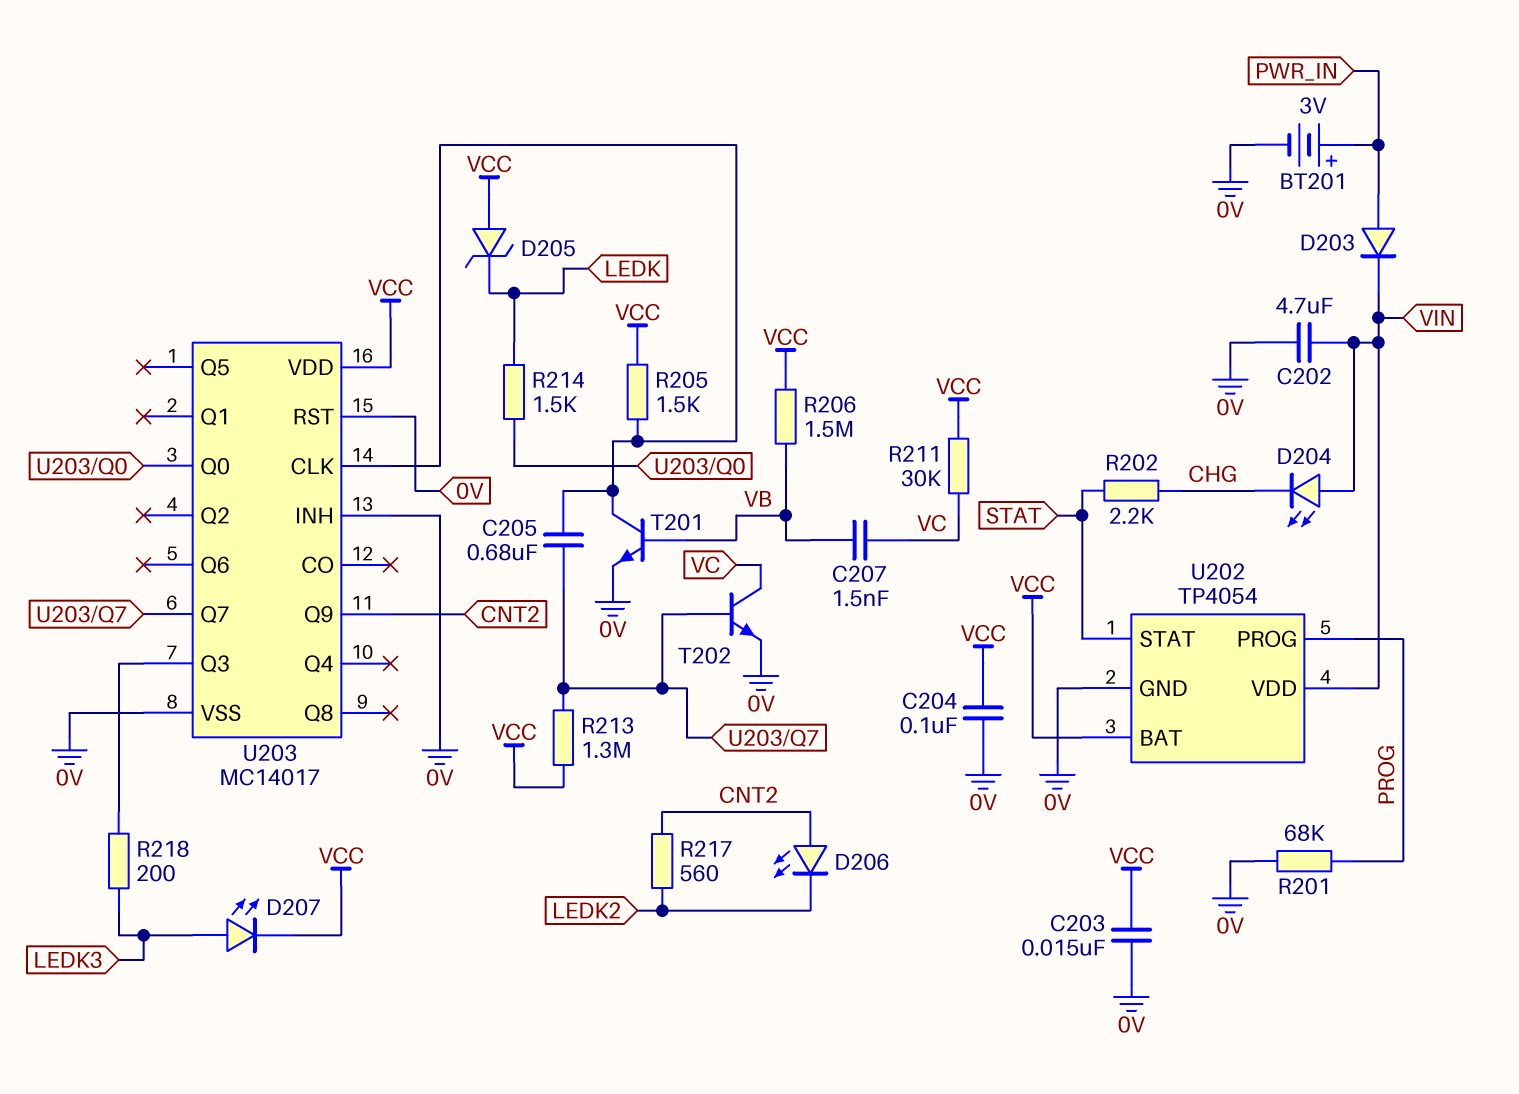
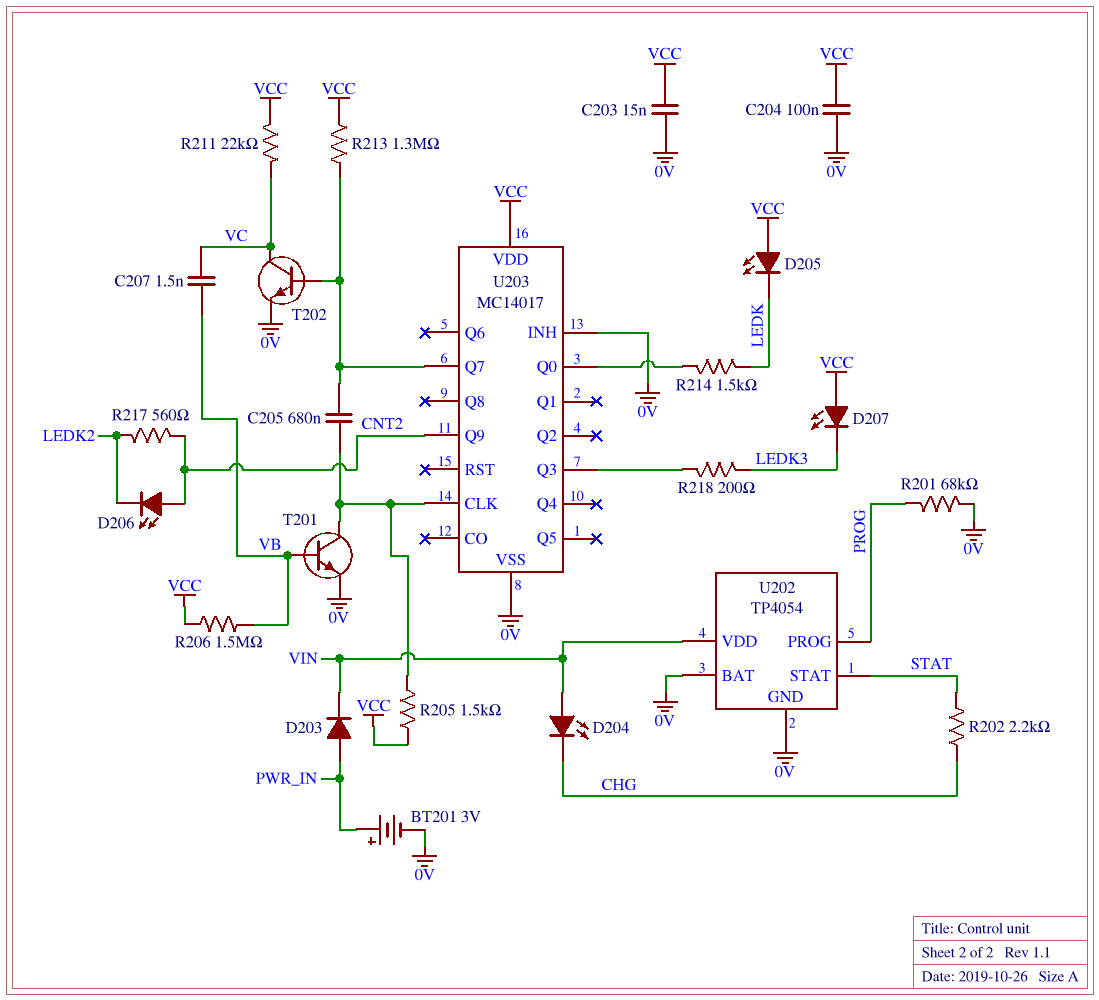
C202: 4.7uF (0V, VIN) -> none
D205: zener (A VCC, K LEDK) -> LED (A VCC, K LEDK)
D207: LED (A LEDK3, K VCC) -> LED (A VCC, K LEDK3)
R211: 30k (VC, VCC) -> 22k (VC, VCC)
U202 pin BAT: VCC -> 0V
U203 pin RST: 0V -> none

